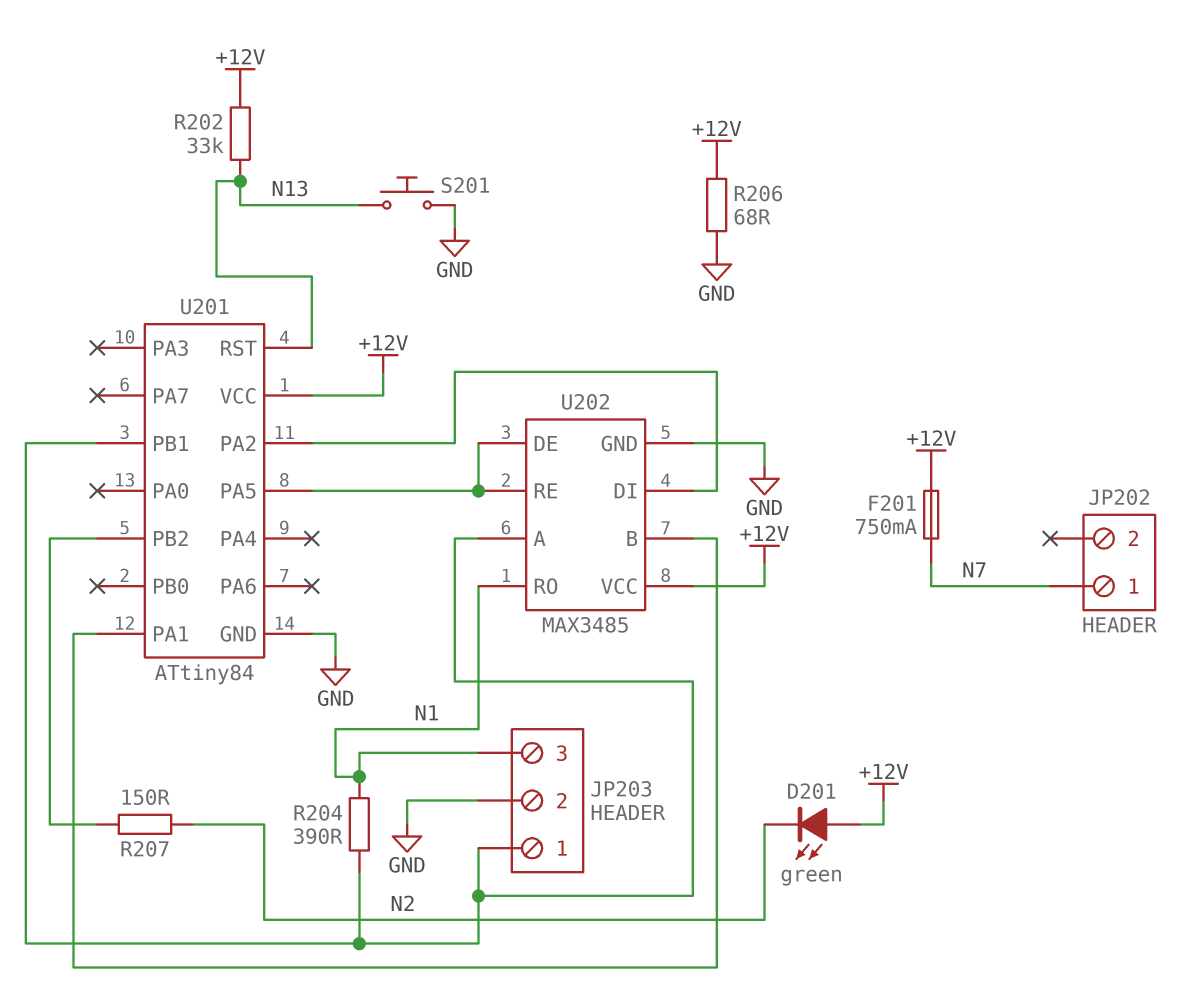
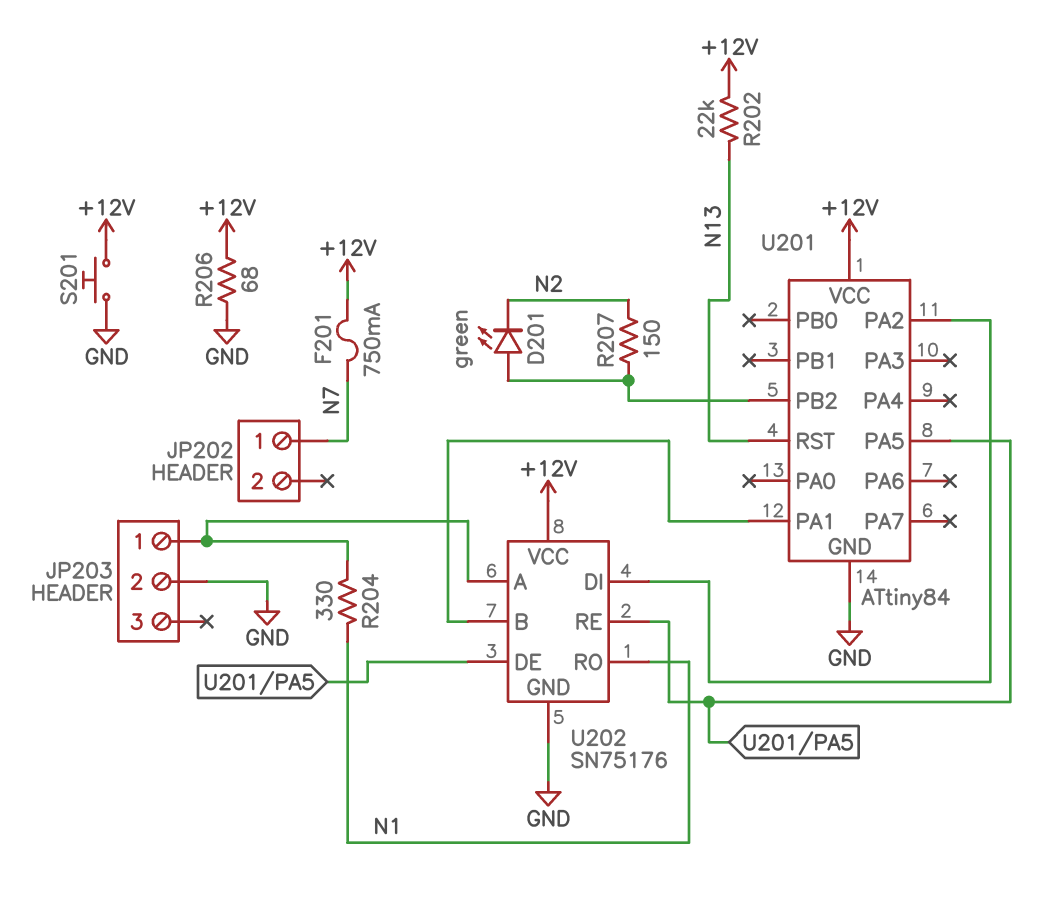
D201: LED green (A +12V, K N2) -> LED green (A U201/PB2, K N2)
JP203 pin 3: N1 -> none
R202: 33k (+12V, N13) -> 22k (+12V, N13)
R204: 390 (JP203/1, N1) -> 330 (JP203/1, N1)
S201: button (GND, N13) -> button (+12V, GND)
U201 pin PB1: JP203/1 -> none
U202: MAX3485 -> SN75176

